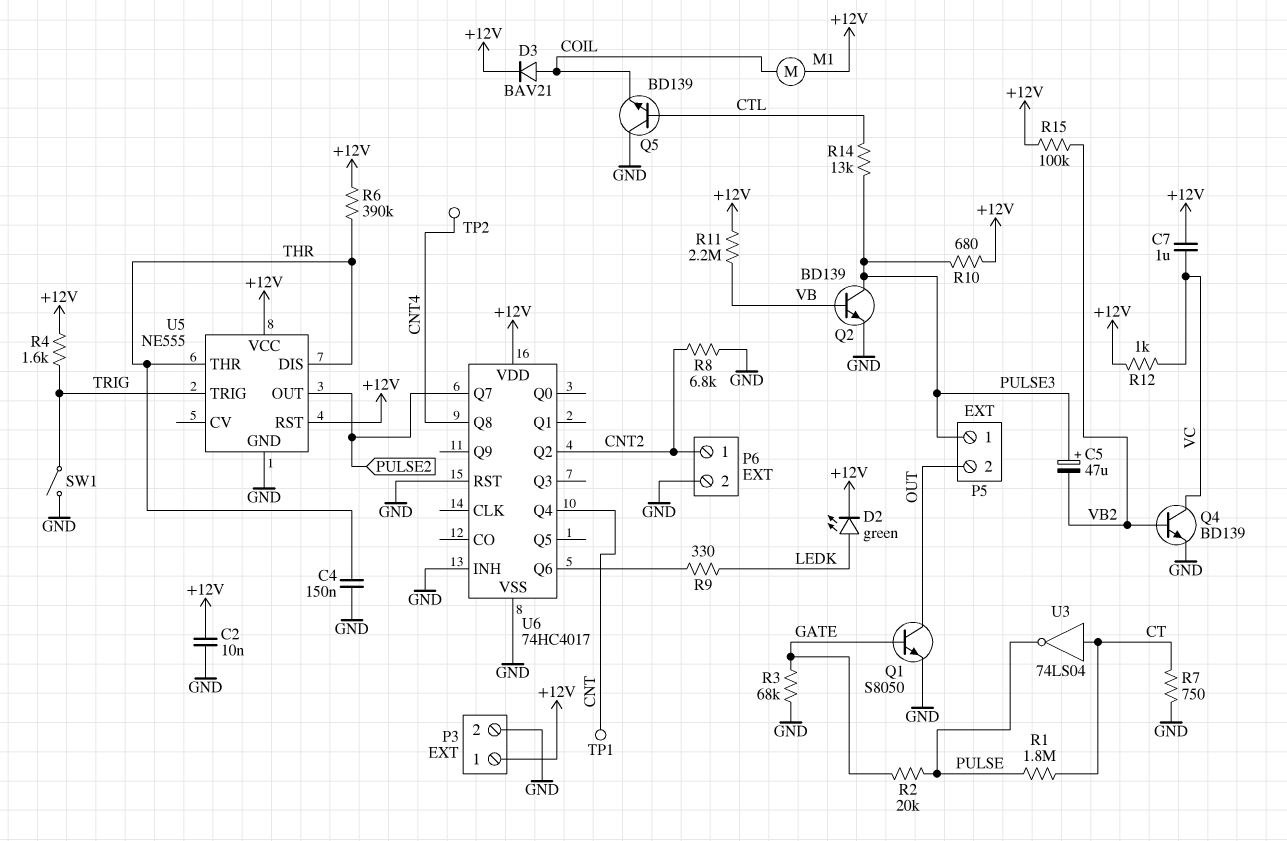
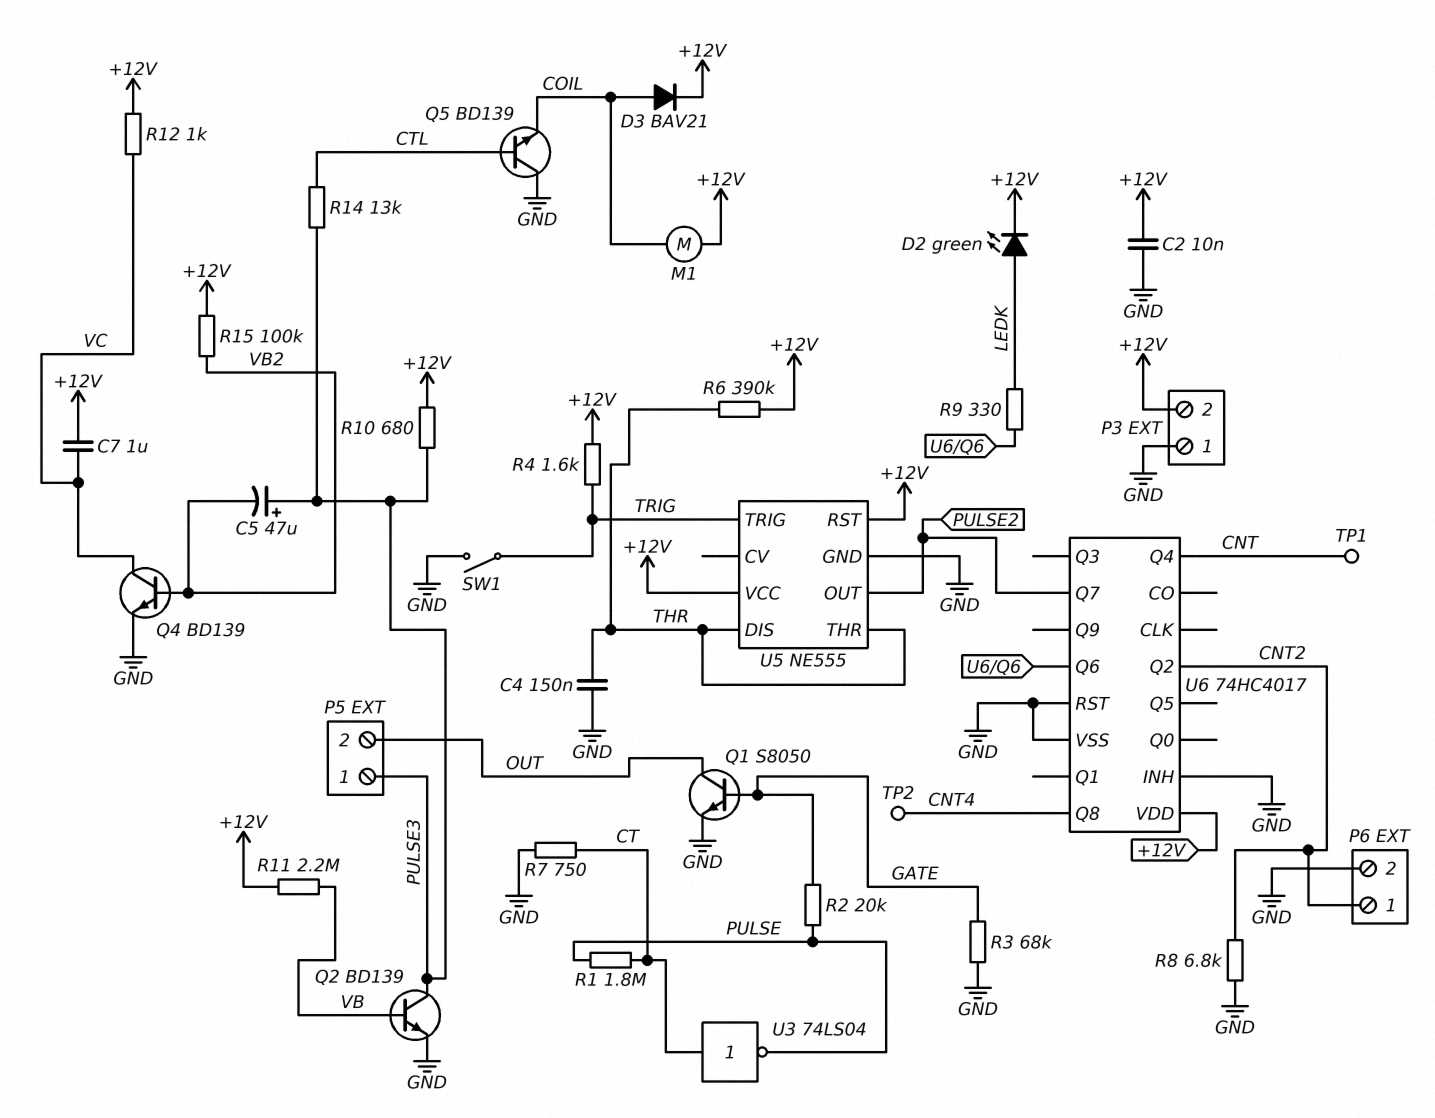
P3 pin 1: +12V -> GND
P3 pin 2: GND -> +12V

